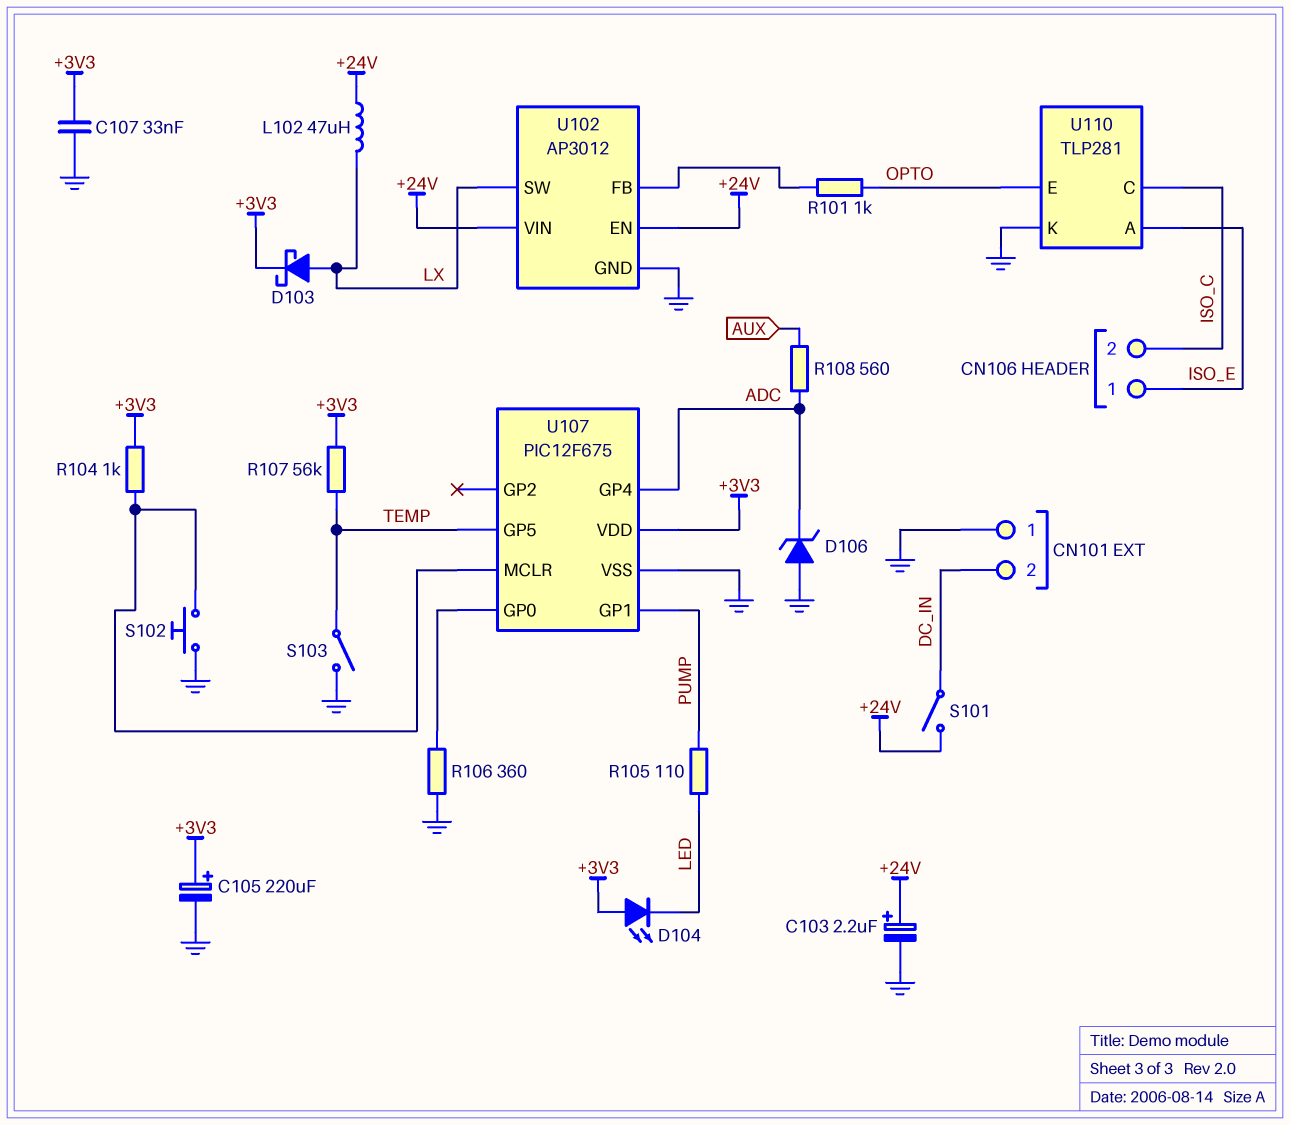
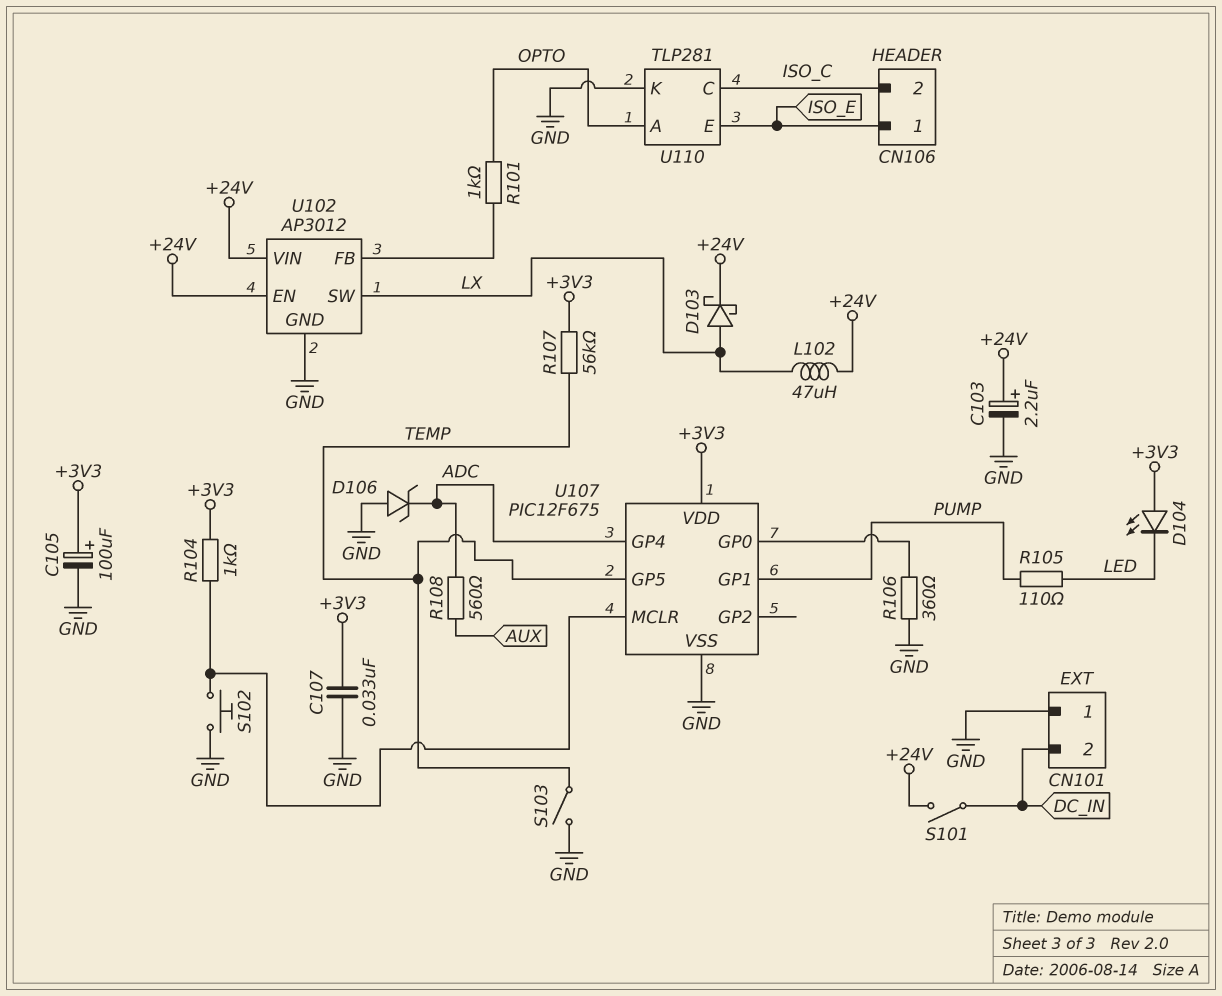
C105: 220uF (plus +3V3, minus GND) -> 100uF (plus +3V3, minus GND)
D103: schottky (A LX, K +3V3) -> schottky (A LX, K +24V)
U110 pin A: ISO_E -> OPTO
U110 pin E: OPTO -> ISO_E

